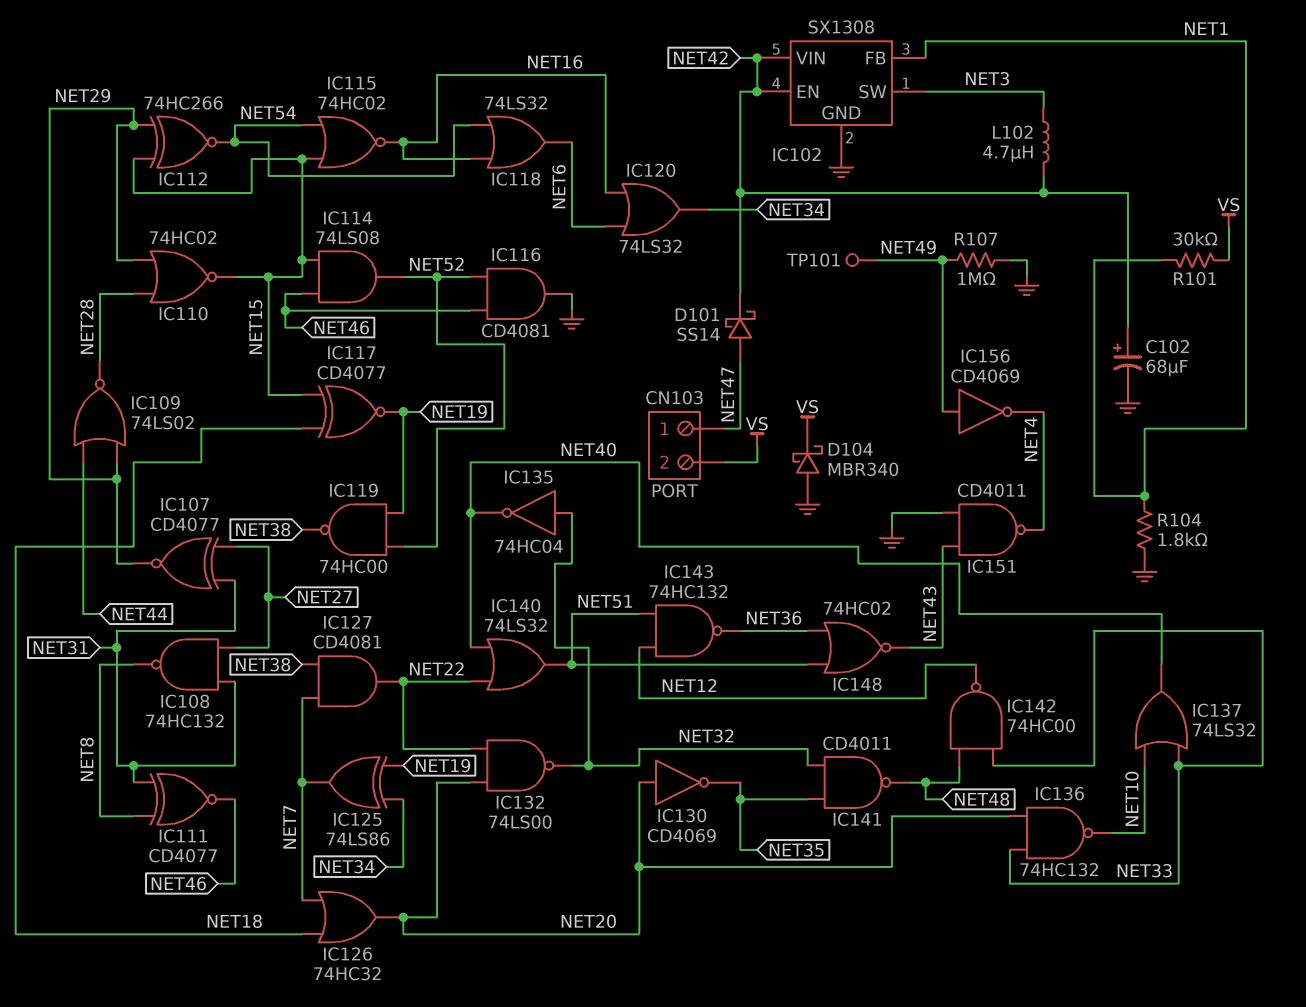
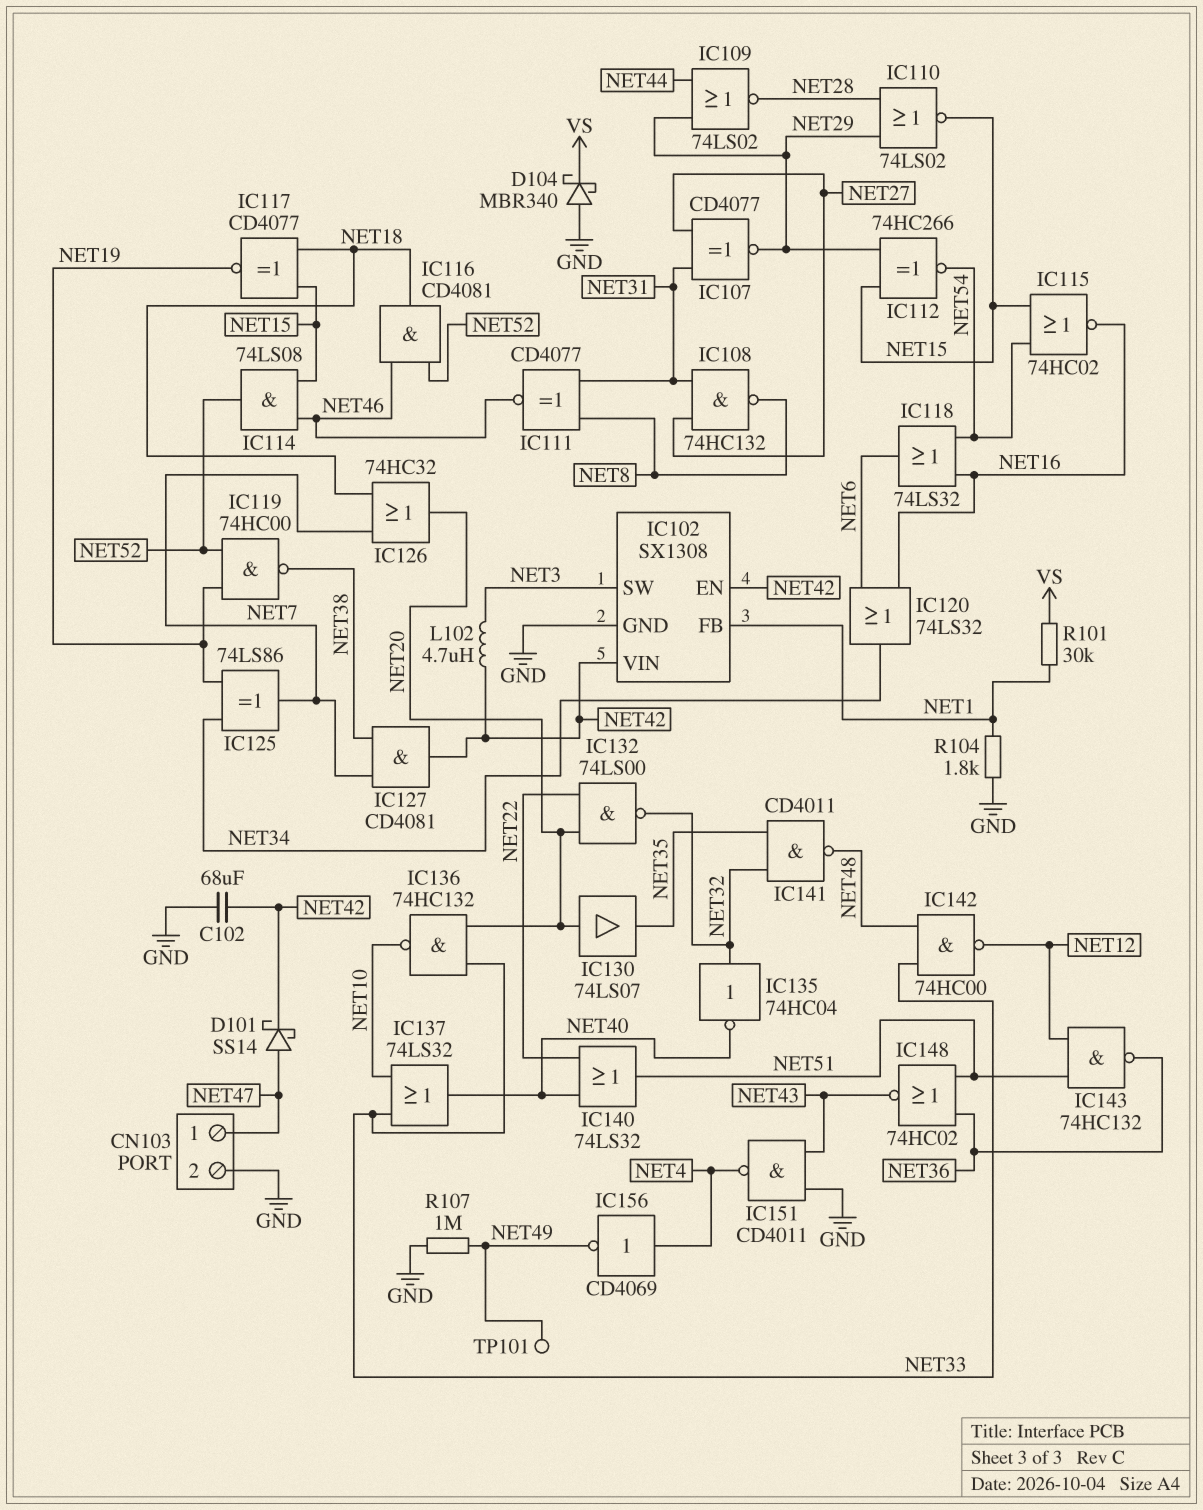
C102: 68uF (plus NET42, minus GND) -> 68uF (GND, NET42)
CN103 pin 2: VS -> GND
IC110: NOR 74HC02 (in NET28, in NET29, out NET15) -> NOR 74LS02 (in NET28, in NET29, out NET15)
IC116: AND CD4081 (in NET46, in NET52, out GND) -> AND CD4081 (in NET46, in NET52, out NET18)
IC127: AND CD4081 (in NET7, in NET38, out NET22) -> AND CD4081 (in NET7, in NET38, out NET42)
IC130: NOT CD4069 (in NET20, out NET35) -> buffer 74LS07 (in NET20, out NET35)
IC156: NOT CD4069 (in NET49, out NET4) -> NOT CD4069 (in NET4, out NET49)

